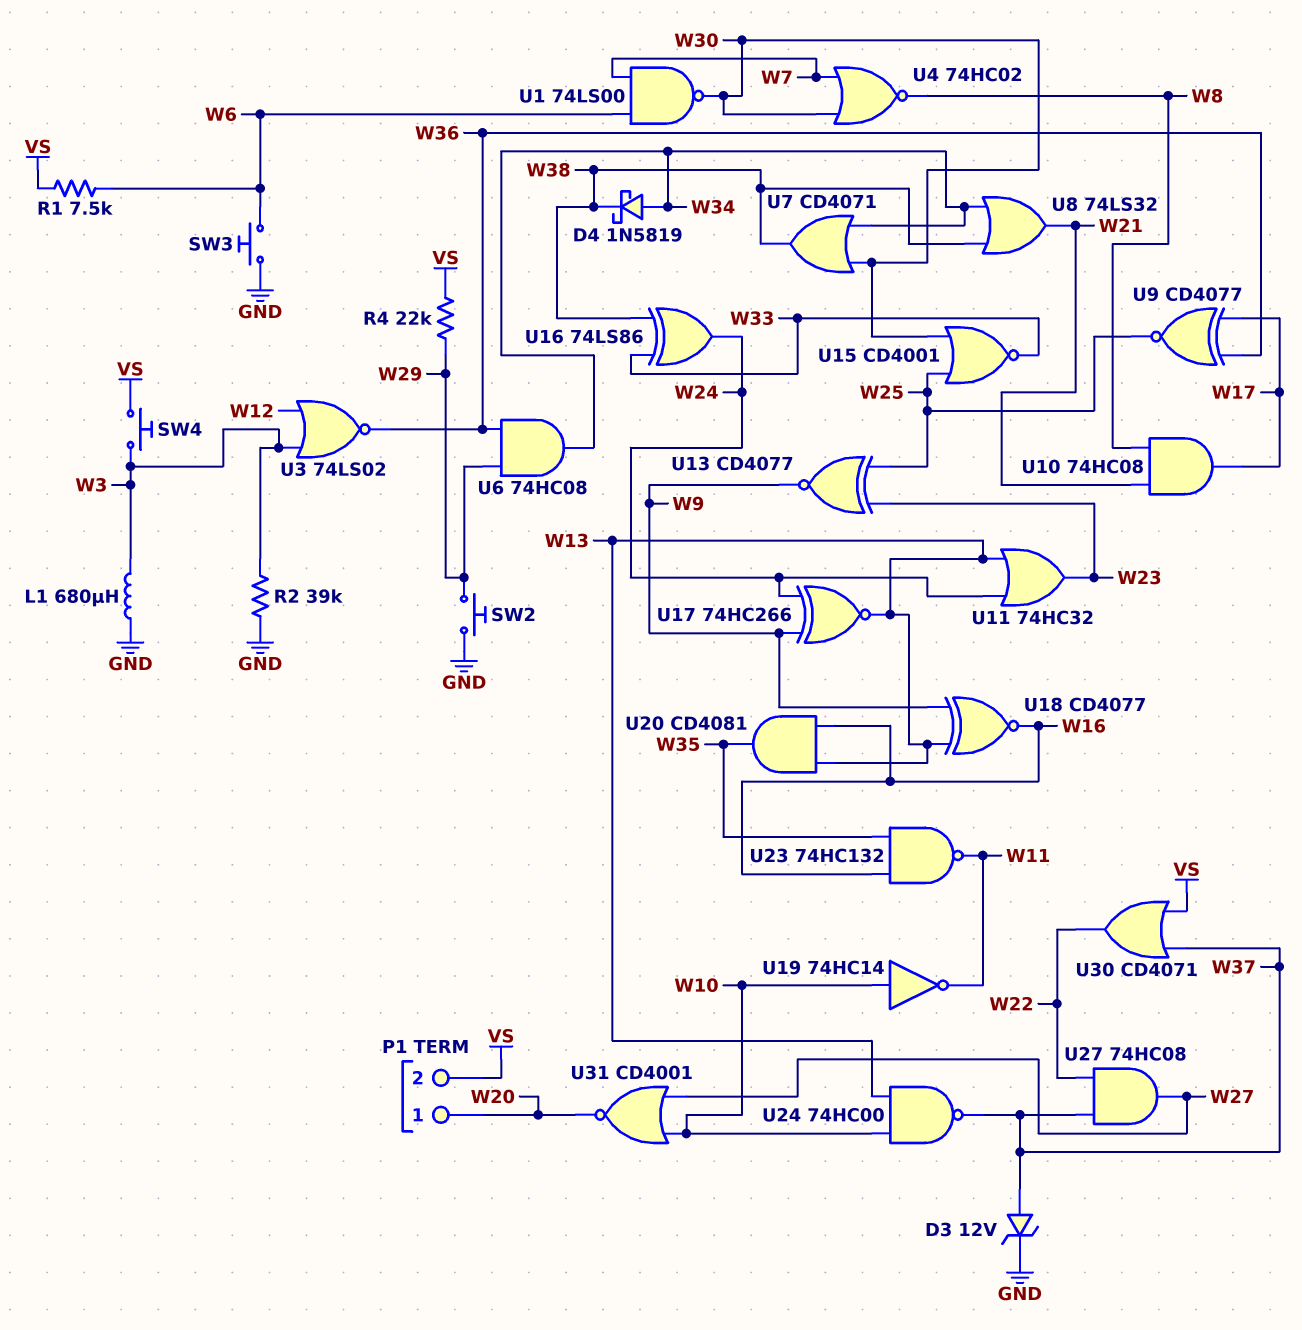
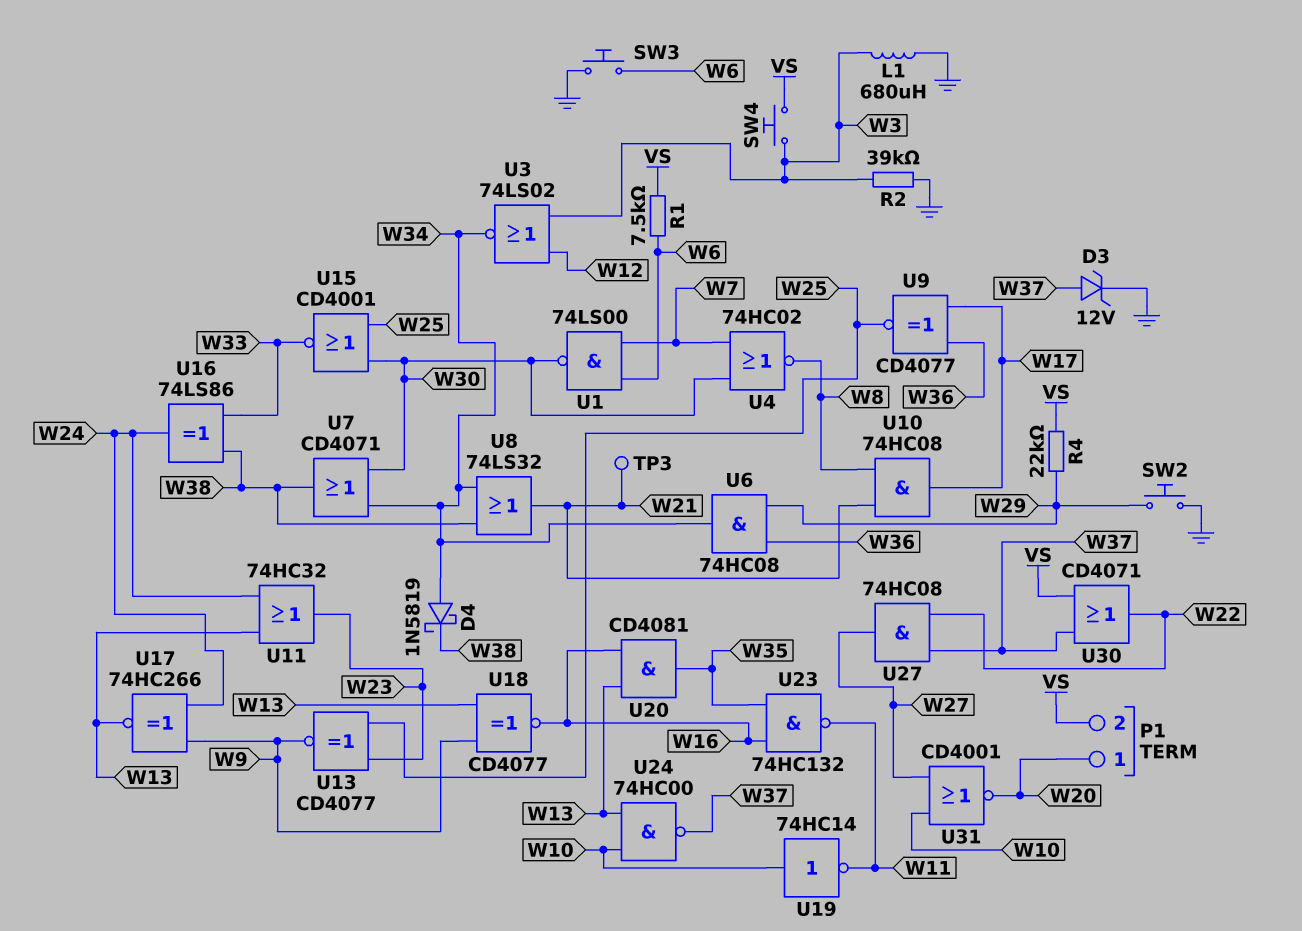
TP3: none -> test point (W21)
U3: NOR 74LS02 (in W3, in W12, out W36) -> NOR 74LS02 (in W3, in W12, out W34)

